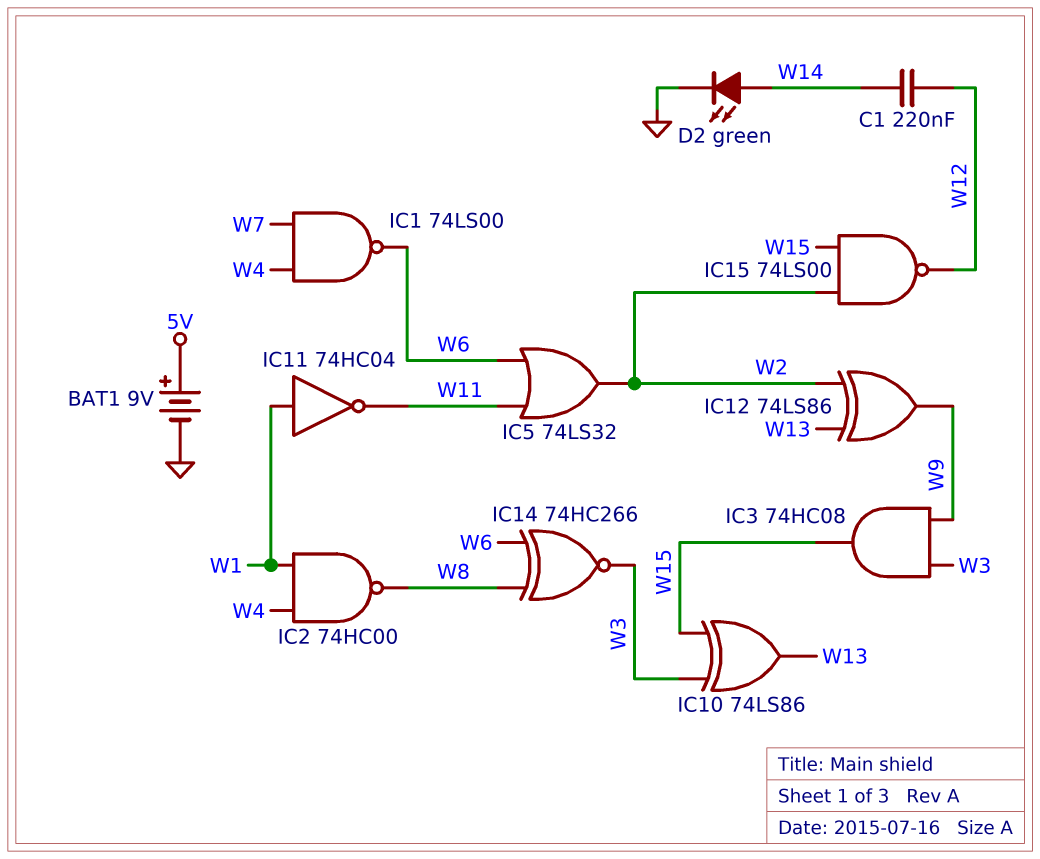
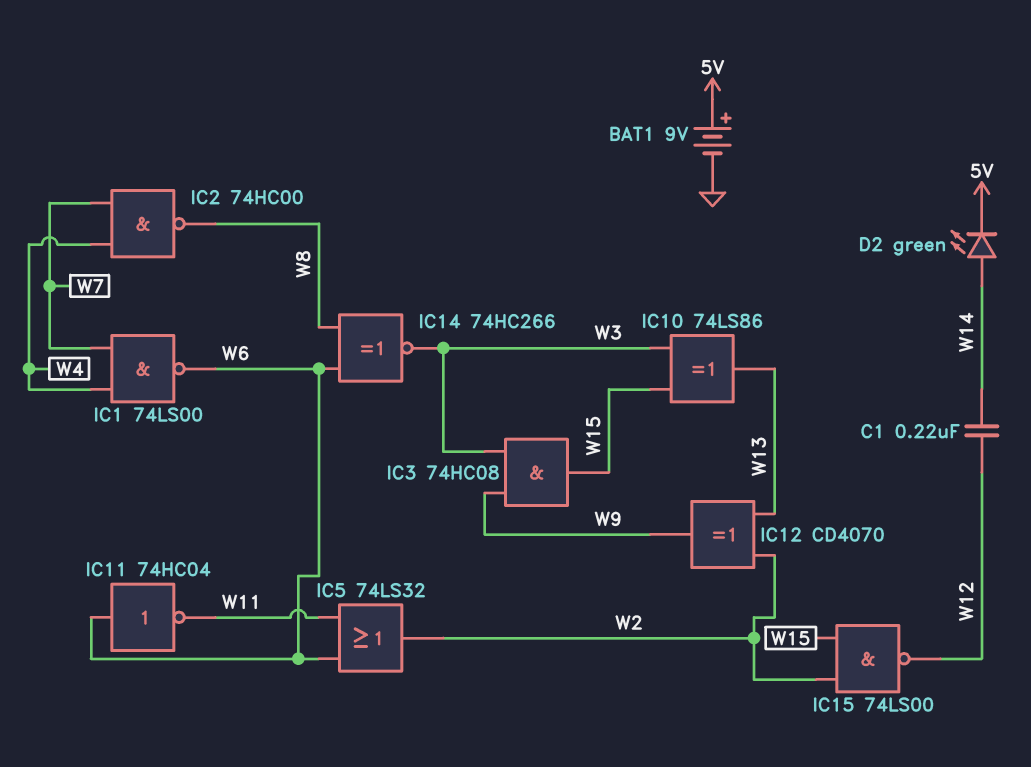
D2: LED green (A W14, K GND) -> LED green (A W14, K 5V)
IC2: NAND 74HC00 (in W1, in W4, out W8) -> NAND 74HC00 (in W4, in W7, out W8)
IC11: NOT 74HC04 (in W1, out W11) -> NOT 74HC04 (in W6, out W11)
IC12: XOR 74LS86 (in W2, in W13, out W9) -> XOR CD4070 (in W2, in W13, out W9)

